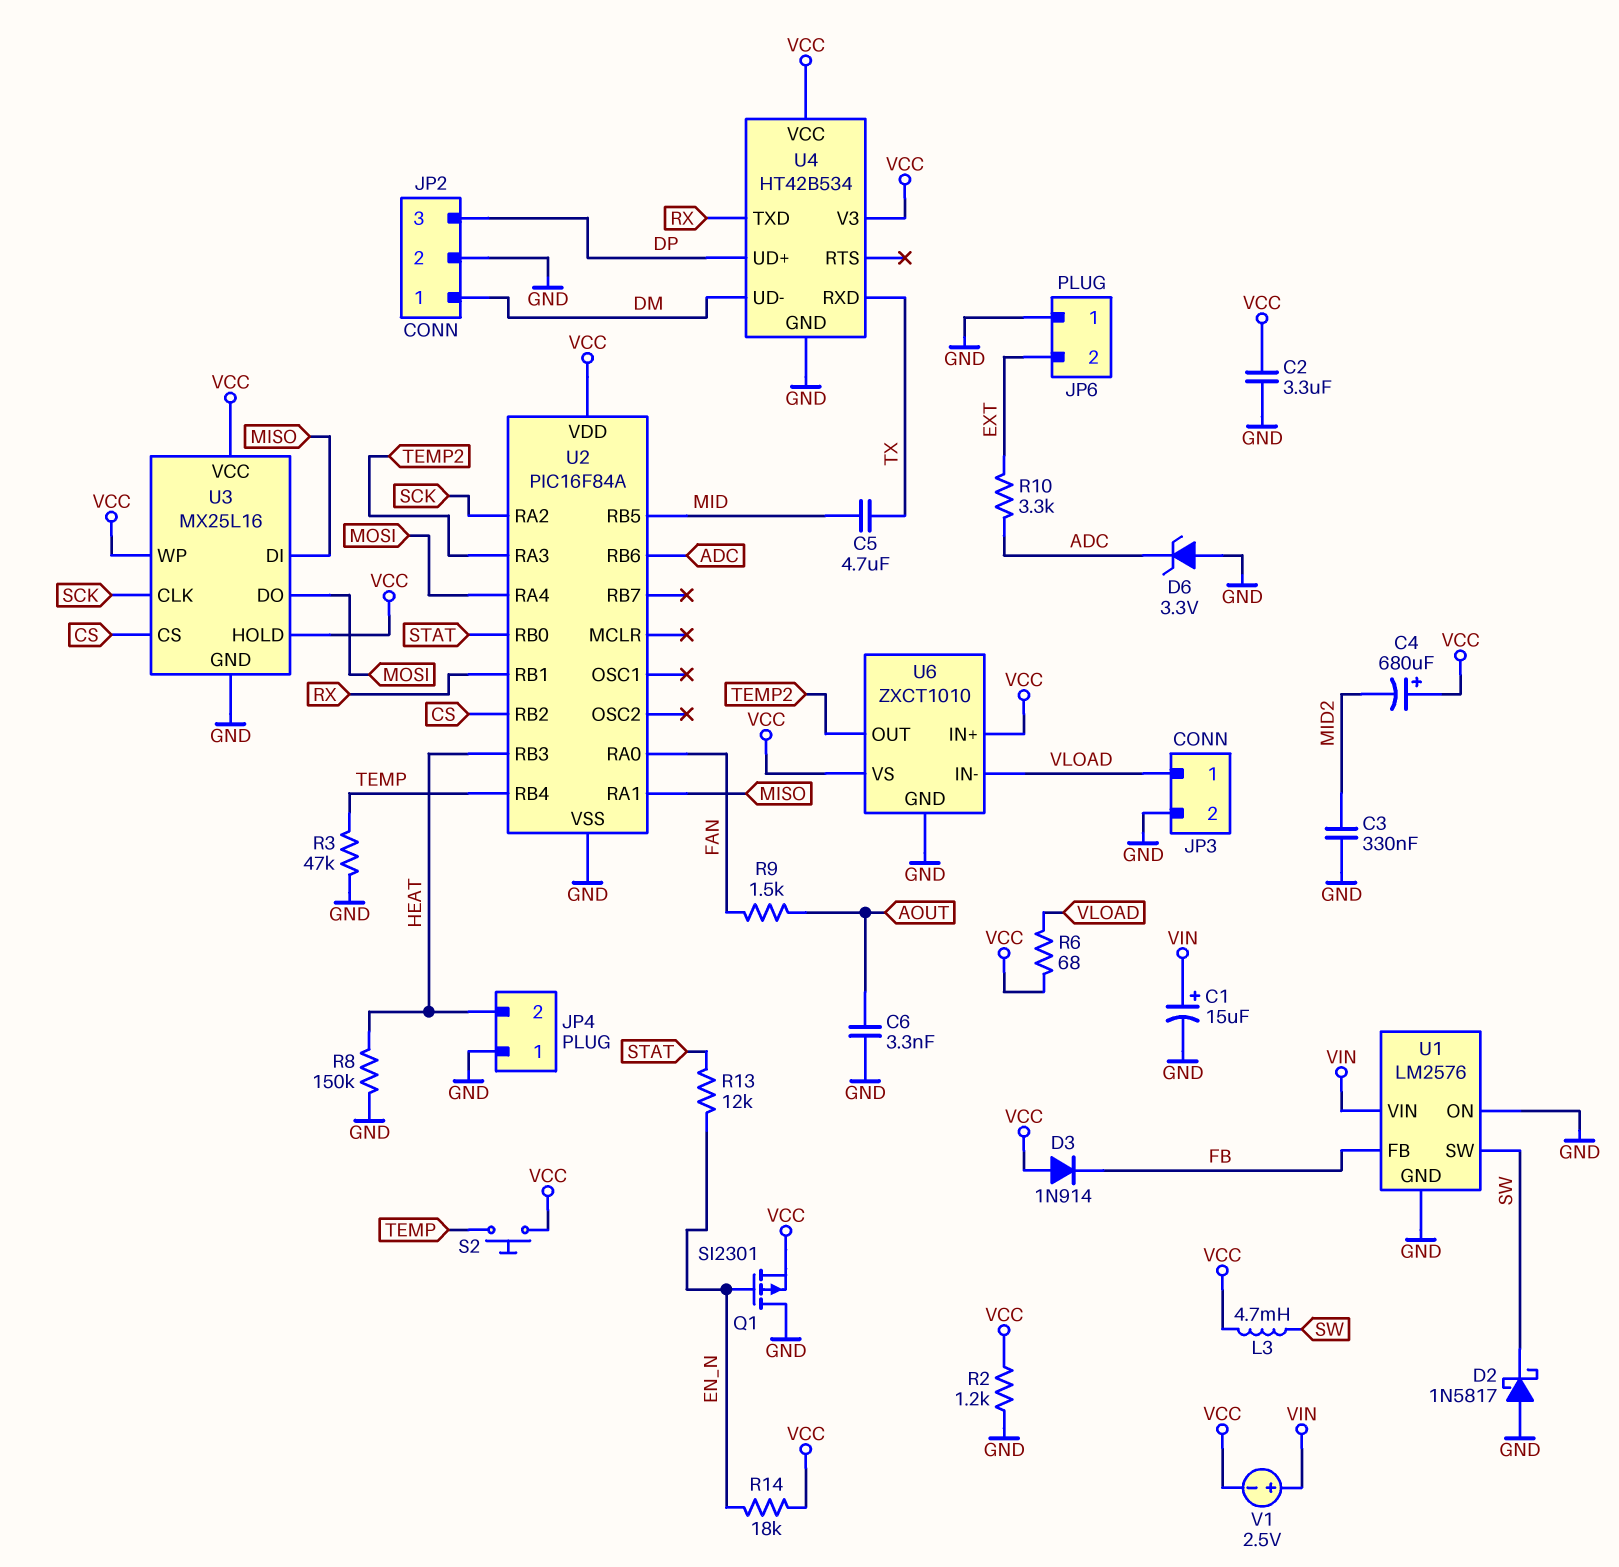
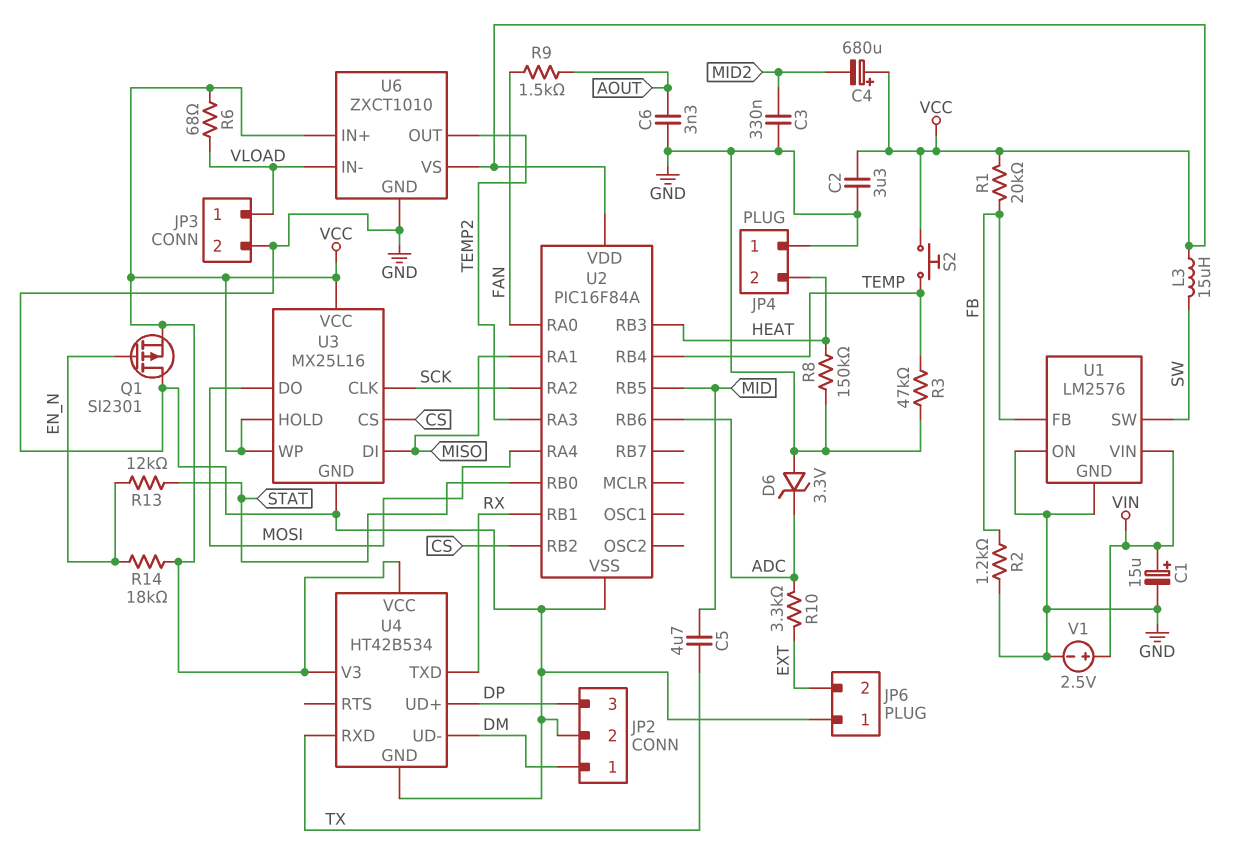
D2: schottky 1N5817 (A GND, K SW) -> none
D3: diode 1N914 (A VCC, K FB) -> none
L3: 4.7mH (SW, VCC) -> 15uH (SW, VCC)
R1: none -> 20k (FB, VCC)
R2: 1.2k (GND, VCC) -> 1.2k (FB, GND)
V1: 2.5V (plus VIN, minus VCC) -> 2.5V (plus VIN, minus GND)

